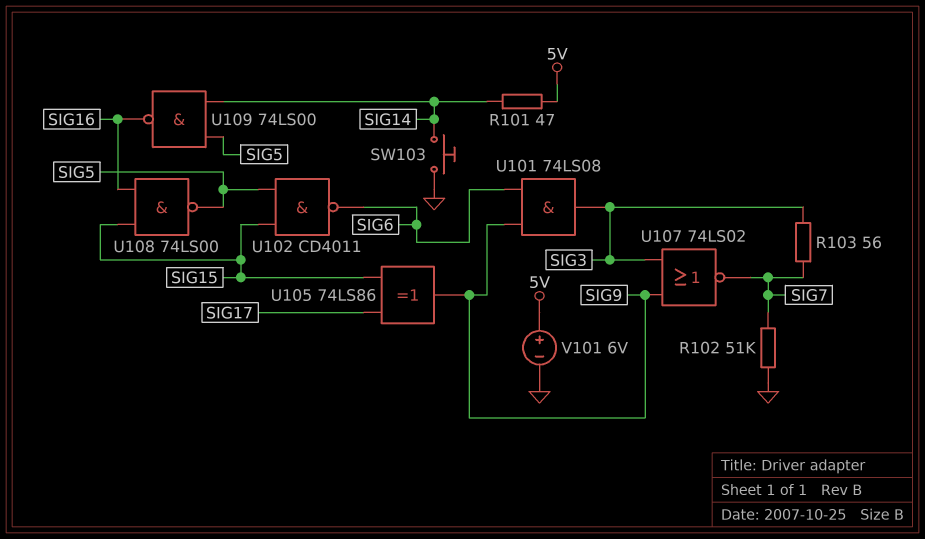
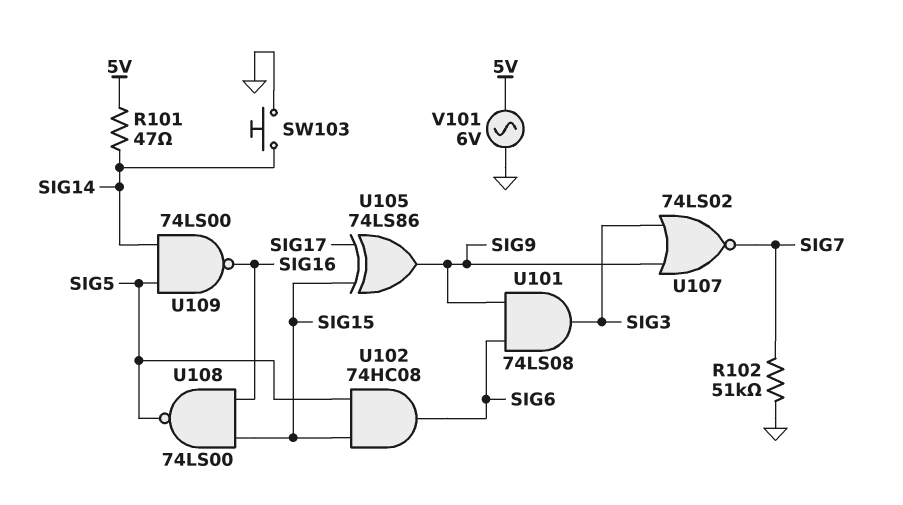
R103: 56 (SIG3, SIG7) -> none
U102: NAND CD4011 (in SIG5, in SIG15, out SIG6) -> AND 74HC08 (in SIG5, in SIG15, out SIG6)
V101: 6V (plus 5V, minus GND) -> AC 6V (5V, GND)

